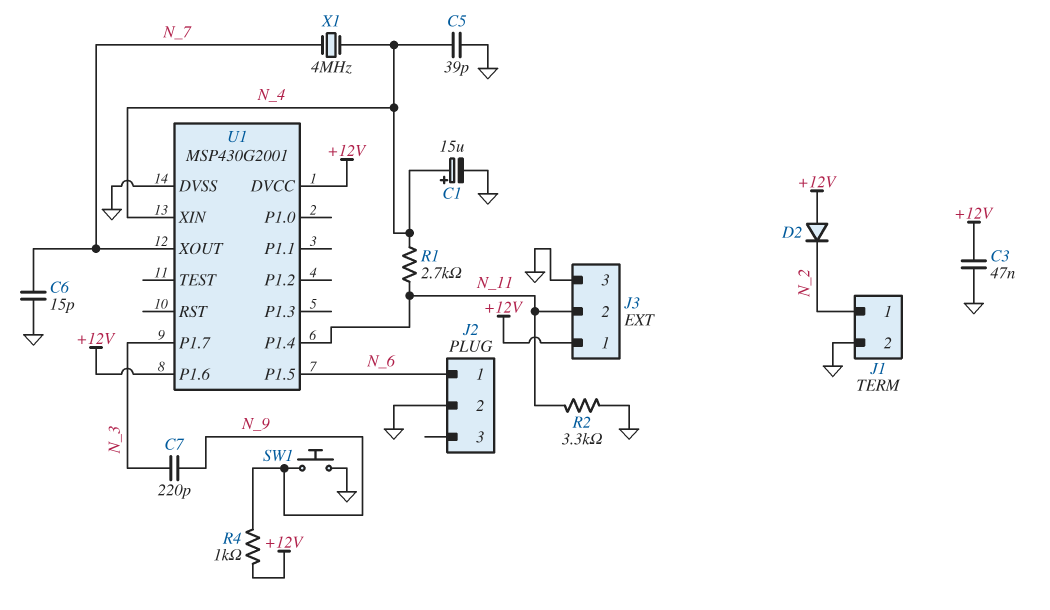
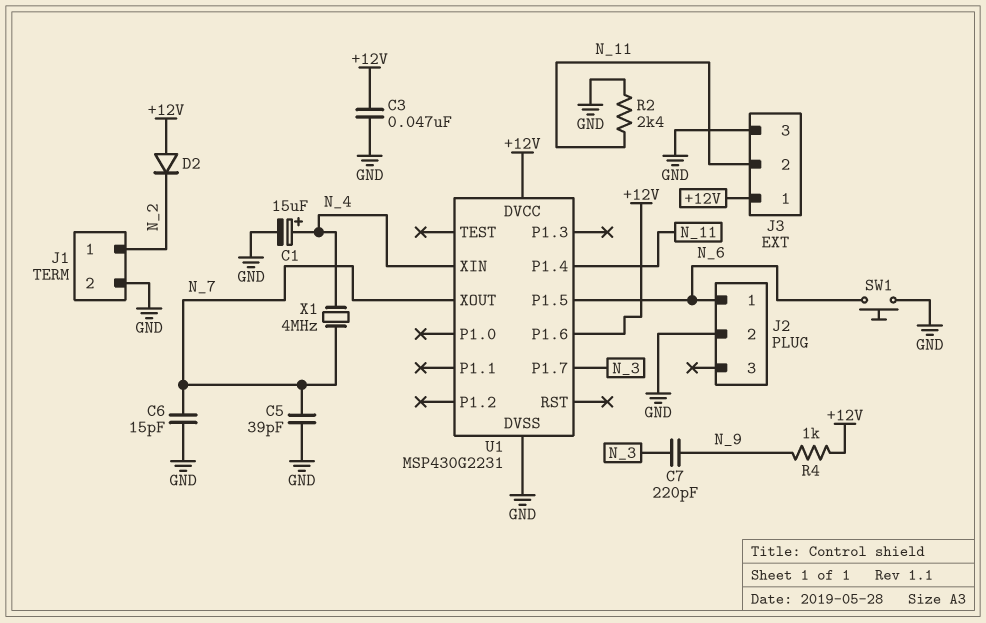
C5: 39pF (GND, N_4) -> 39pF (GND, N_7)
R1: 2.7k (N_4, N_11) -> none
R2: 3.3k (GND, N_11) -> 2.4k (GND, N_11)
SW1: button (GND, N_9) -> button (GND, N_6)
U1: MSP430G2001 -> MSP430G2231

